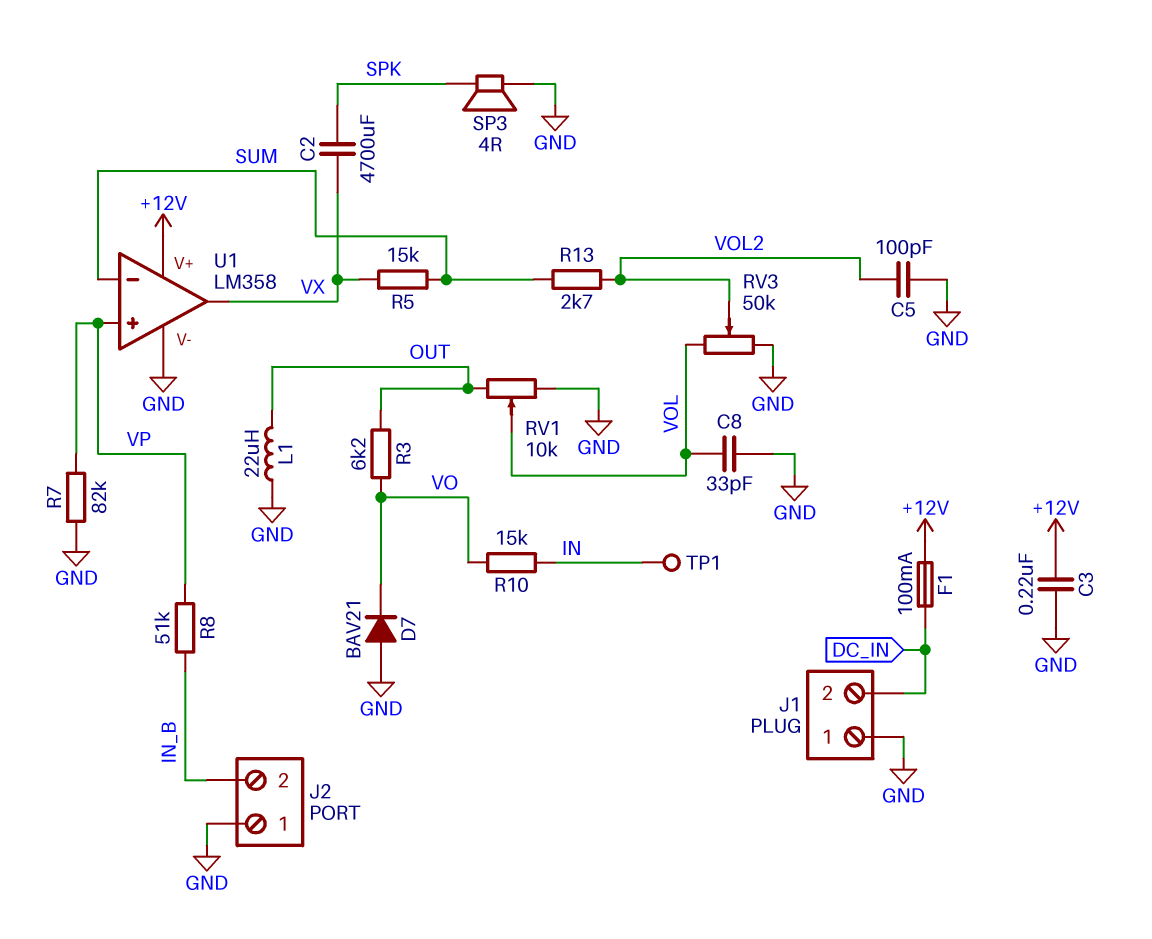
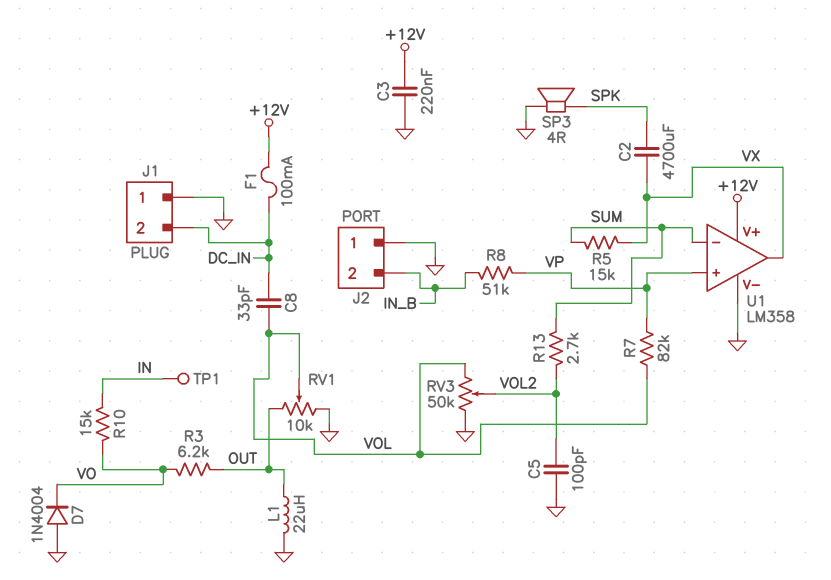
C8: 33pF (GND, VOL) -> 33pF (DC_IN, VOL)
D7: diode BAV21 (A GND, K VO) -> diode 1N4004 (A GND, K VO)
R7: 82k (GND, VP) -> 82k (VOL, VP)

